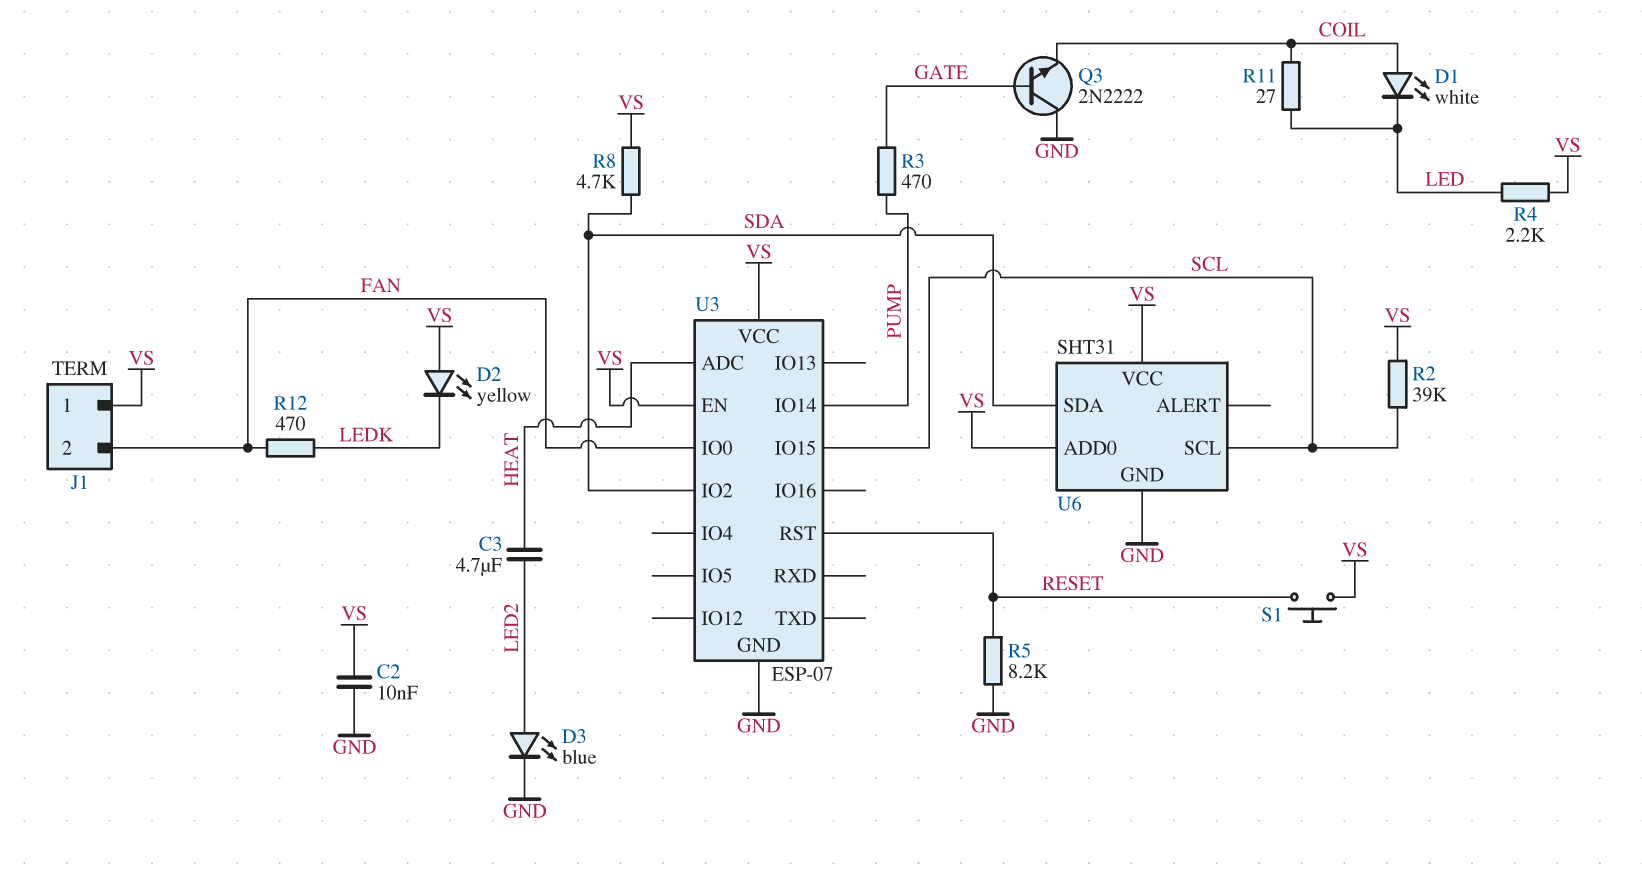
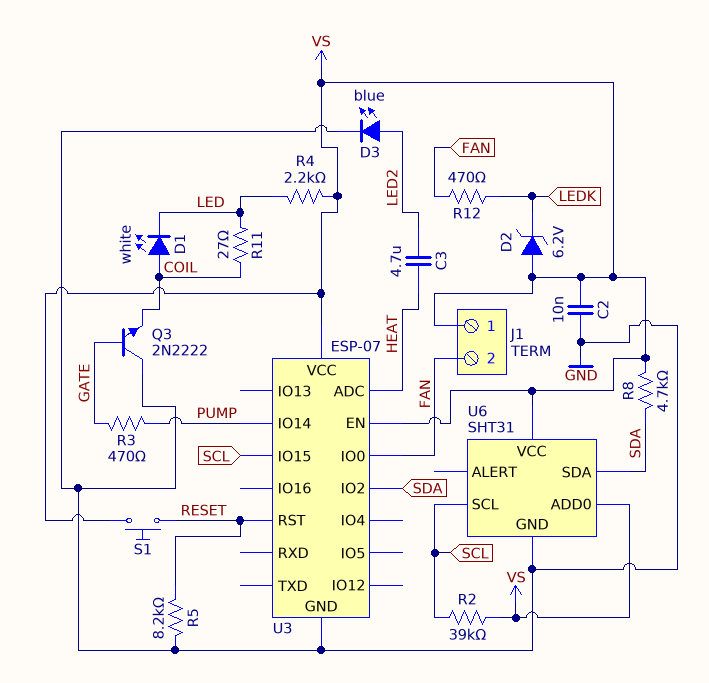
D2: LED yellow (A VS, K LEDK) -> zener 6.2V (A VS, K LEDK)

